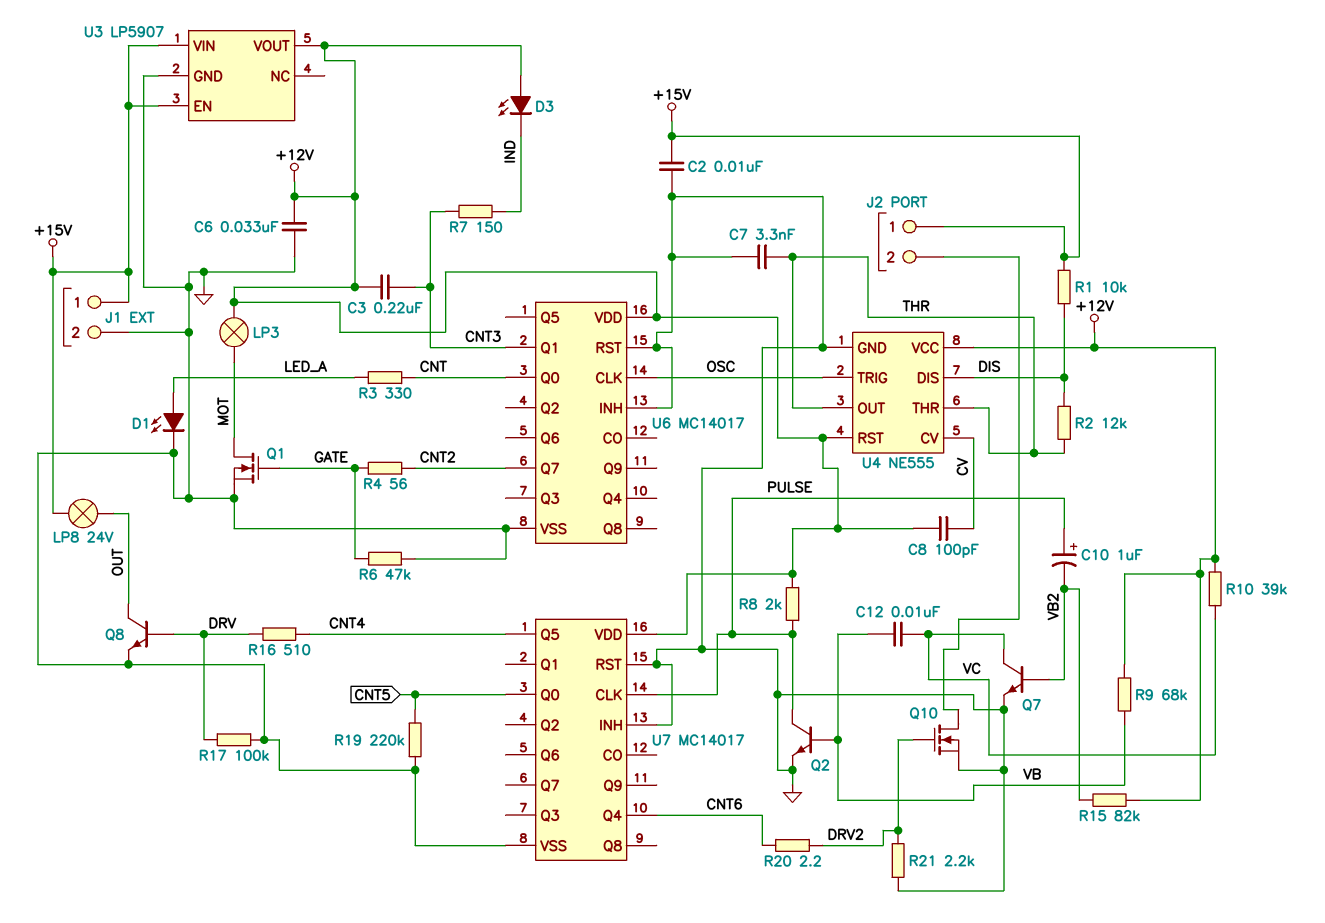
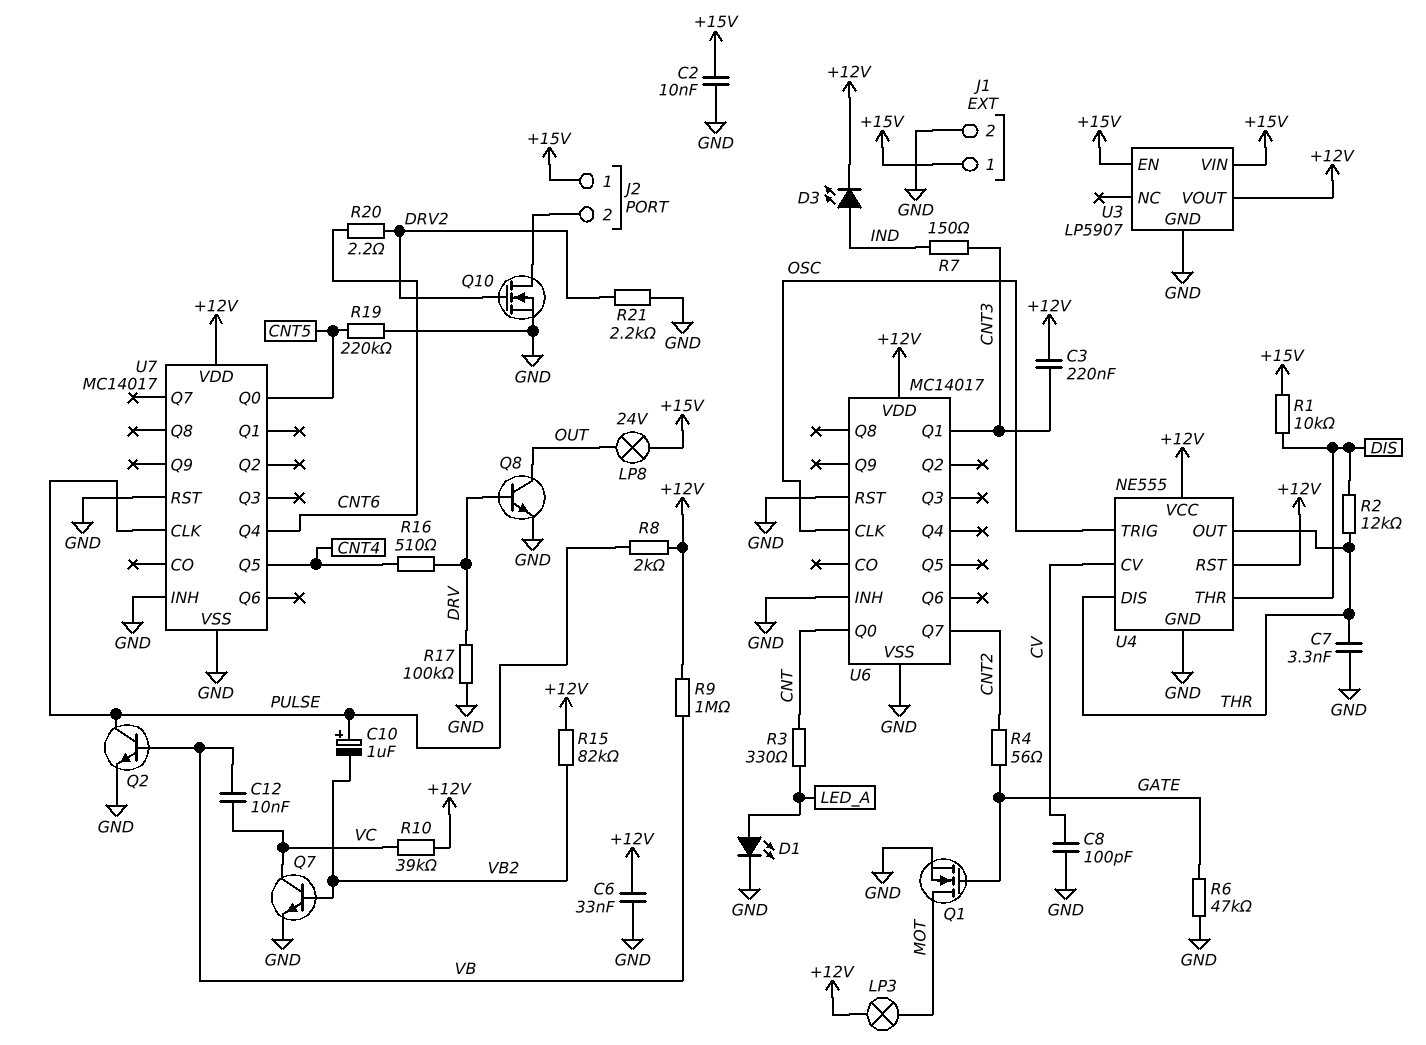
C8: 100pF (+12V, CV) -> 100pF (CV, GND)
D3: LED (A +12V, K IND) -> LED (A IND, K +12V)
R9: 68k (+12V, VB) -> 1M (+12V, VB)
U4 pin DIS: DIS -> THR
U4 pin THR: THR -> DIS

